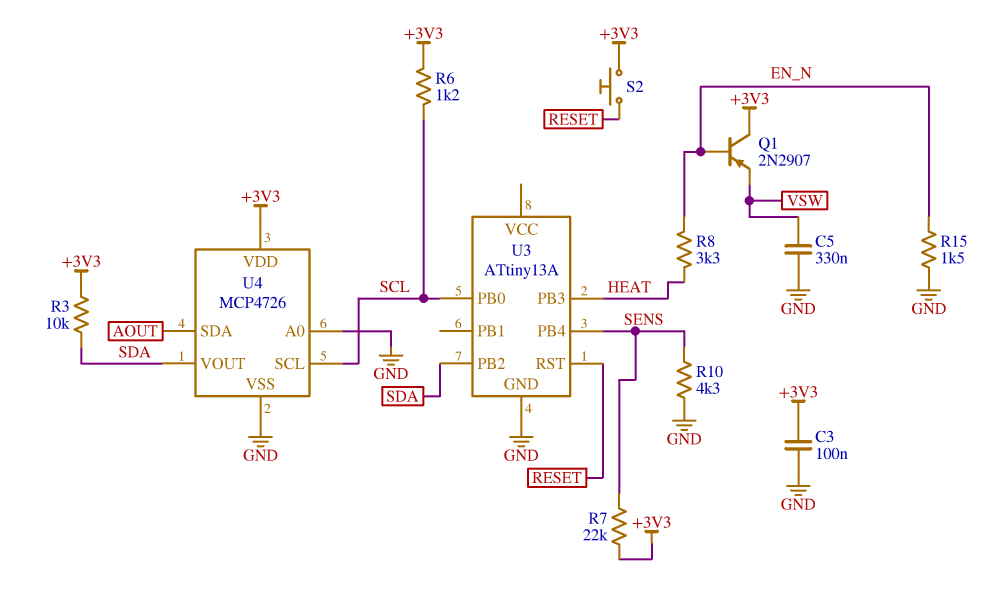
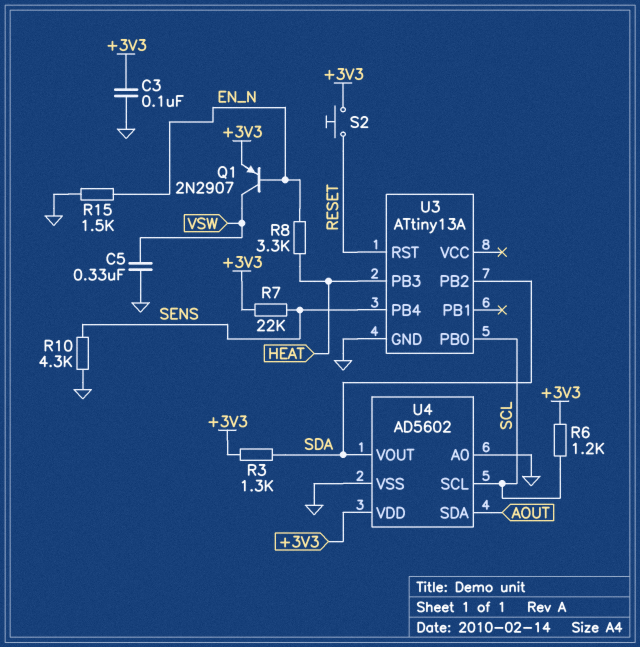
Q1: PNP 2N2907 (B EN_N, C +3V3, E VSW) -> PNP 2N2907 (B EN_N, C VSW, E +3V3)
R3: 10k (+3V3, SDA) -> 1.3k (+3V3, SDA)
U4: MCP4726 -> AD5602

